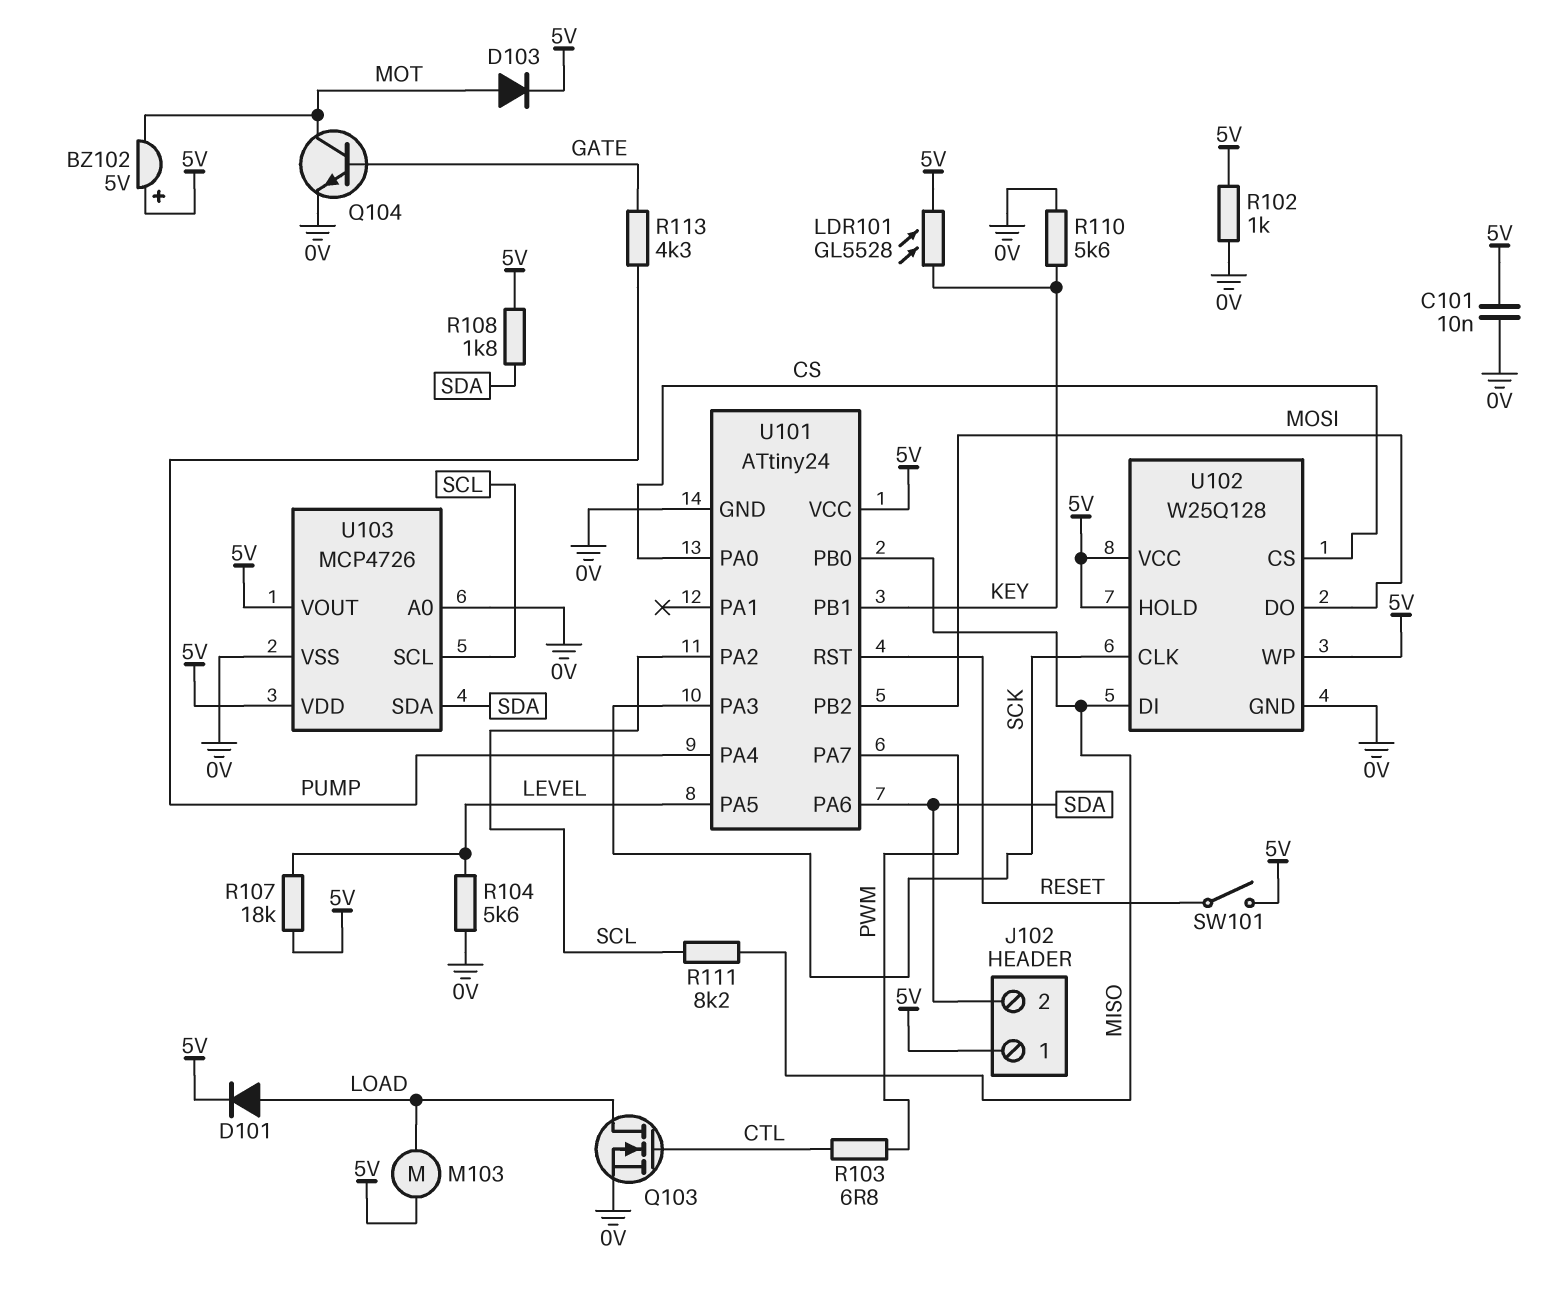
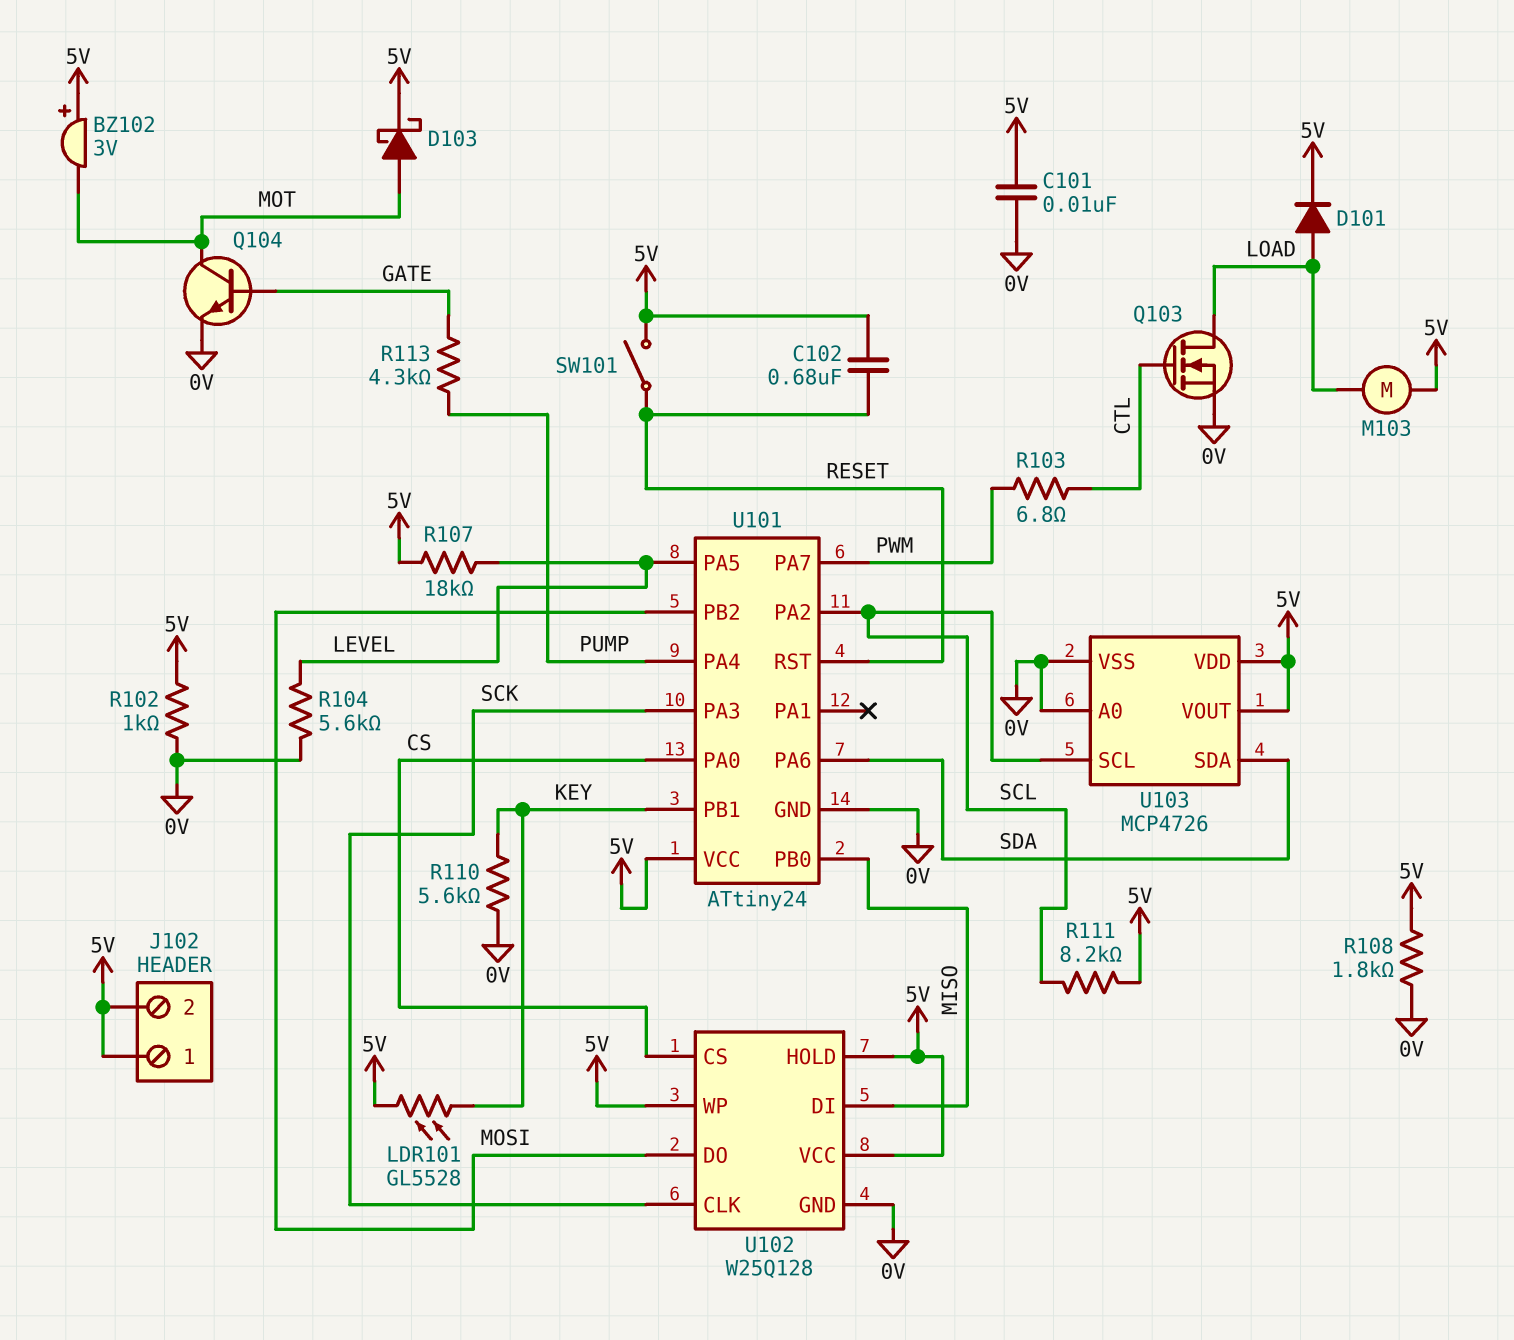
BZ102: buzzer 5V (plus 5V, minus MOT) -> buzzer 3V (plus 5V, minus MOT)
C102: none -> 680nF (5V, RESET)
D103: diode (A MOT, K 5V) -> schottky (A MOT, K 5V)
J102 pin 2: SDA -> 5V
R108: 1.8k (5V, SDA) -> 1.8k (0V, 5V)
R111: 8.2k (MISO, SCL) -> 8.2k (5V, SCL)

